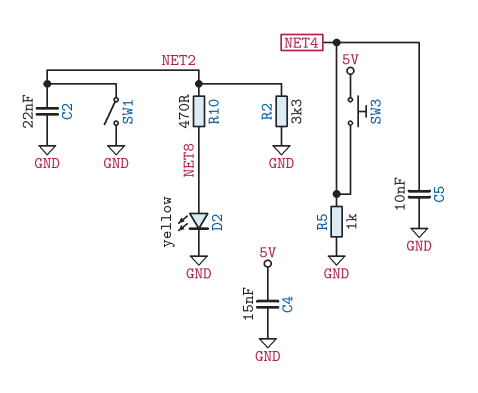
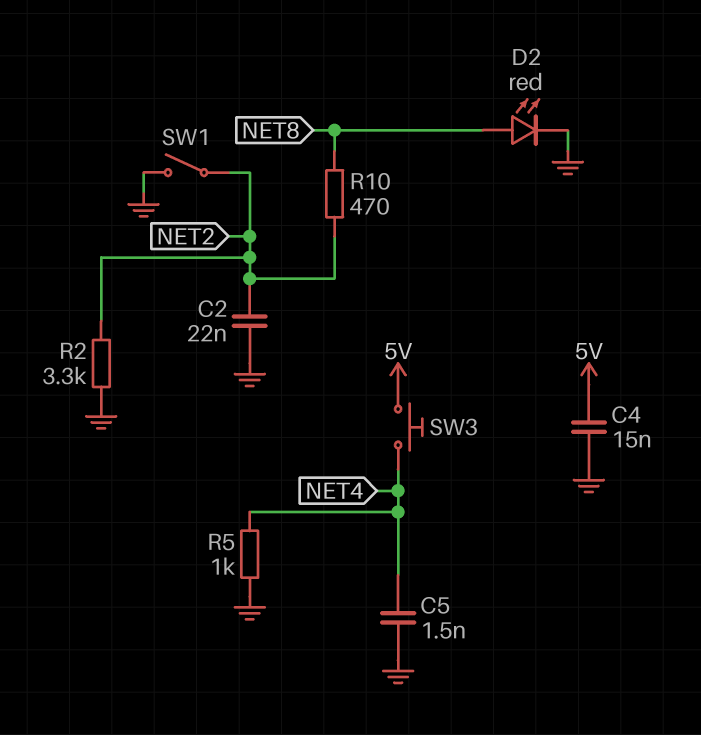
C5: 10nF (GND, NET4) -> 1.5nF (GND, NET4)
D2: LED yellow (A NET8, K GND) -> LED red (A NET8, K GND)

